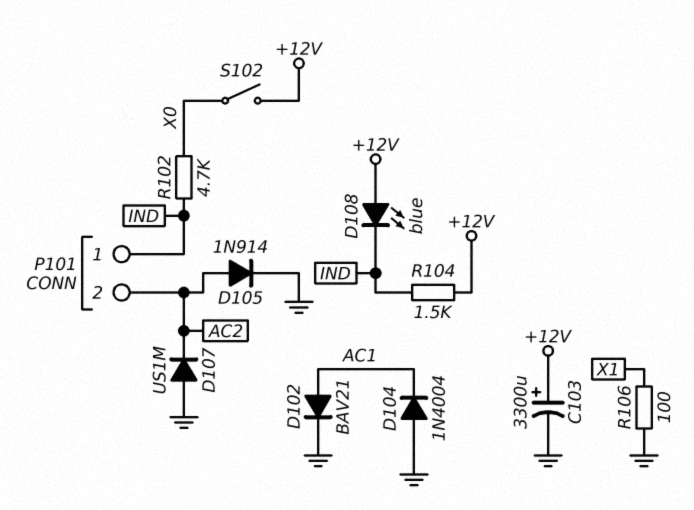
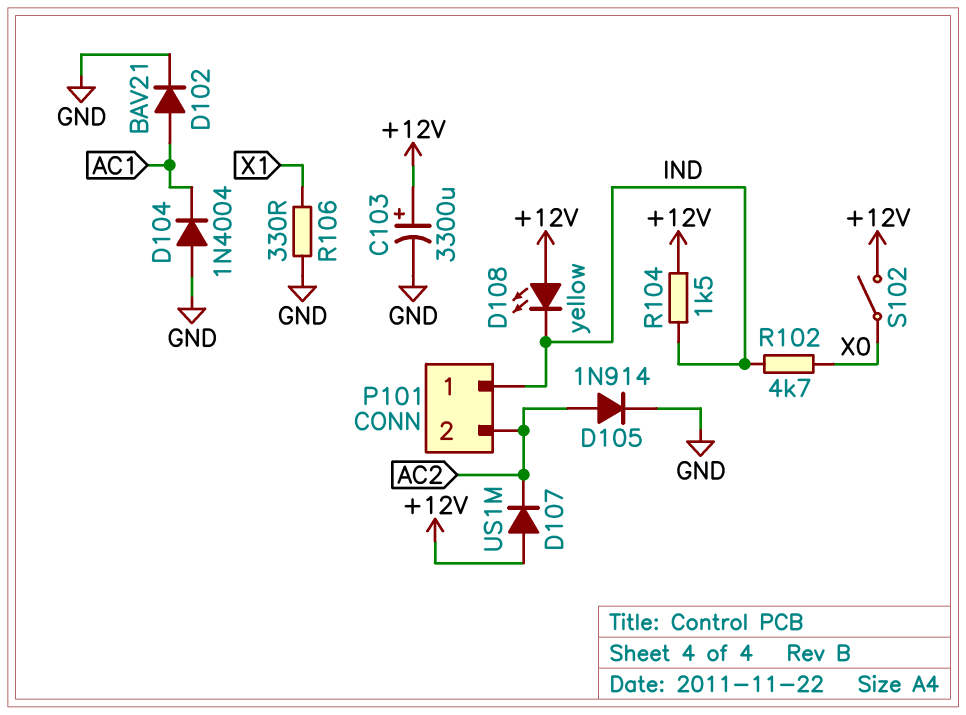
D107: diode US1M (A GND, K AC2) -> diode US1M (A +12V, K AC2)
D108: LED blue (A +12V, K IND) -> LED yellow (A +12V, K IND)
R106: 100 (GND, X1) -> 330 (GND, X1)

